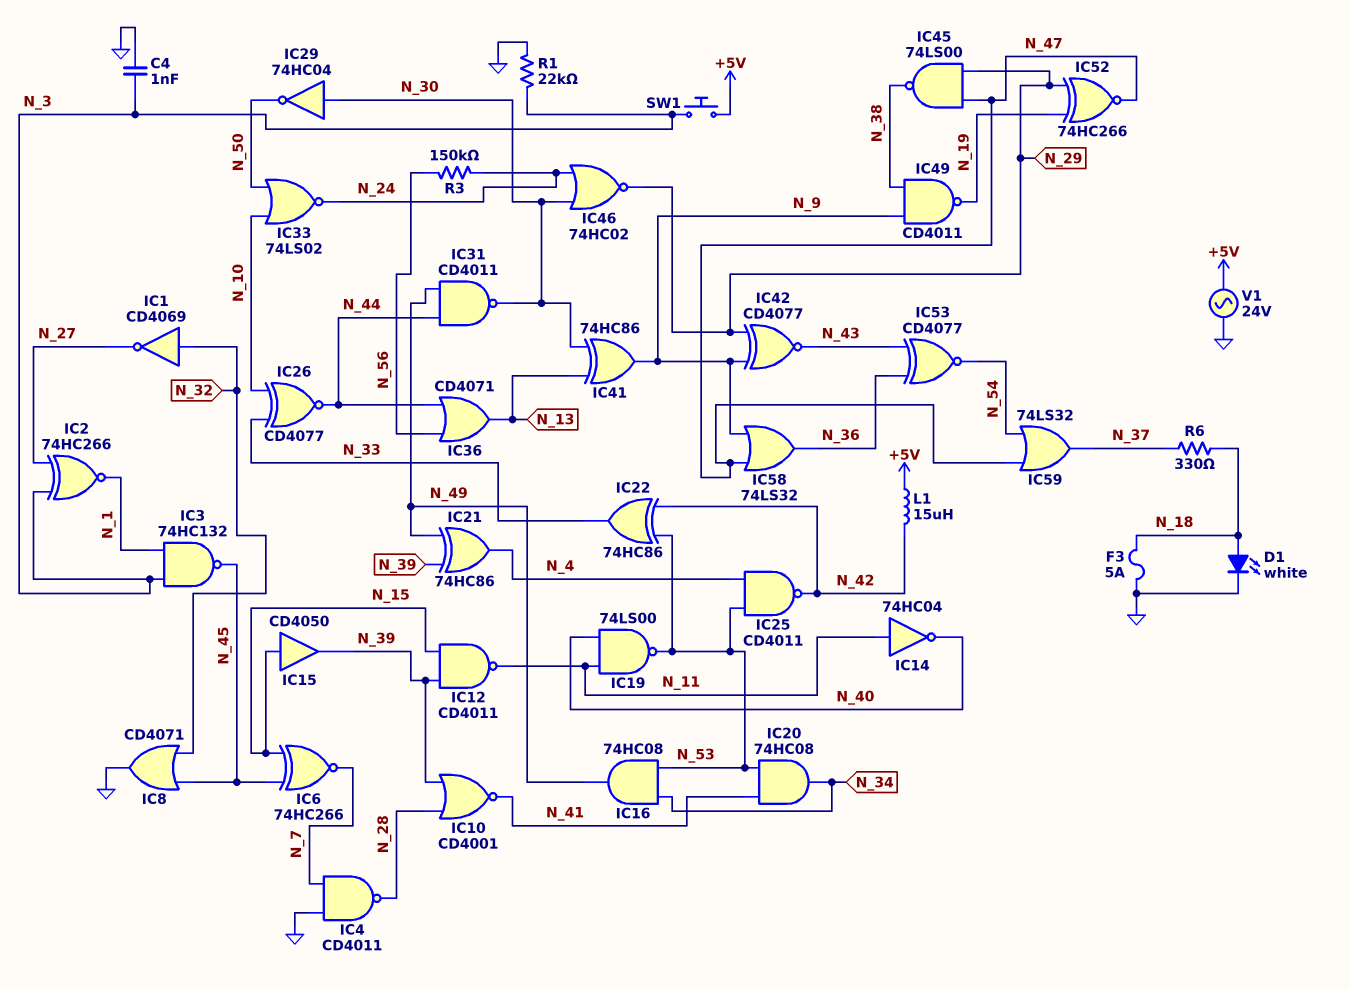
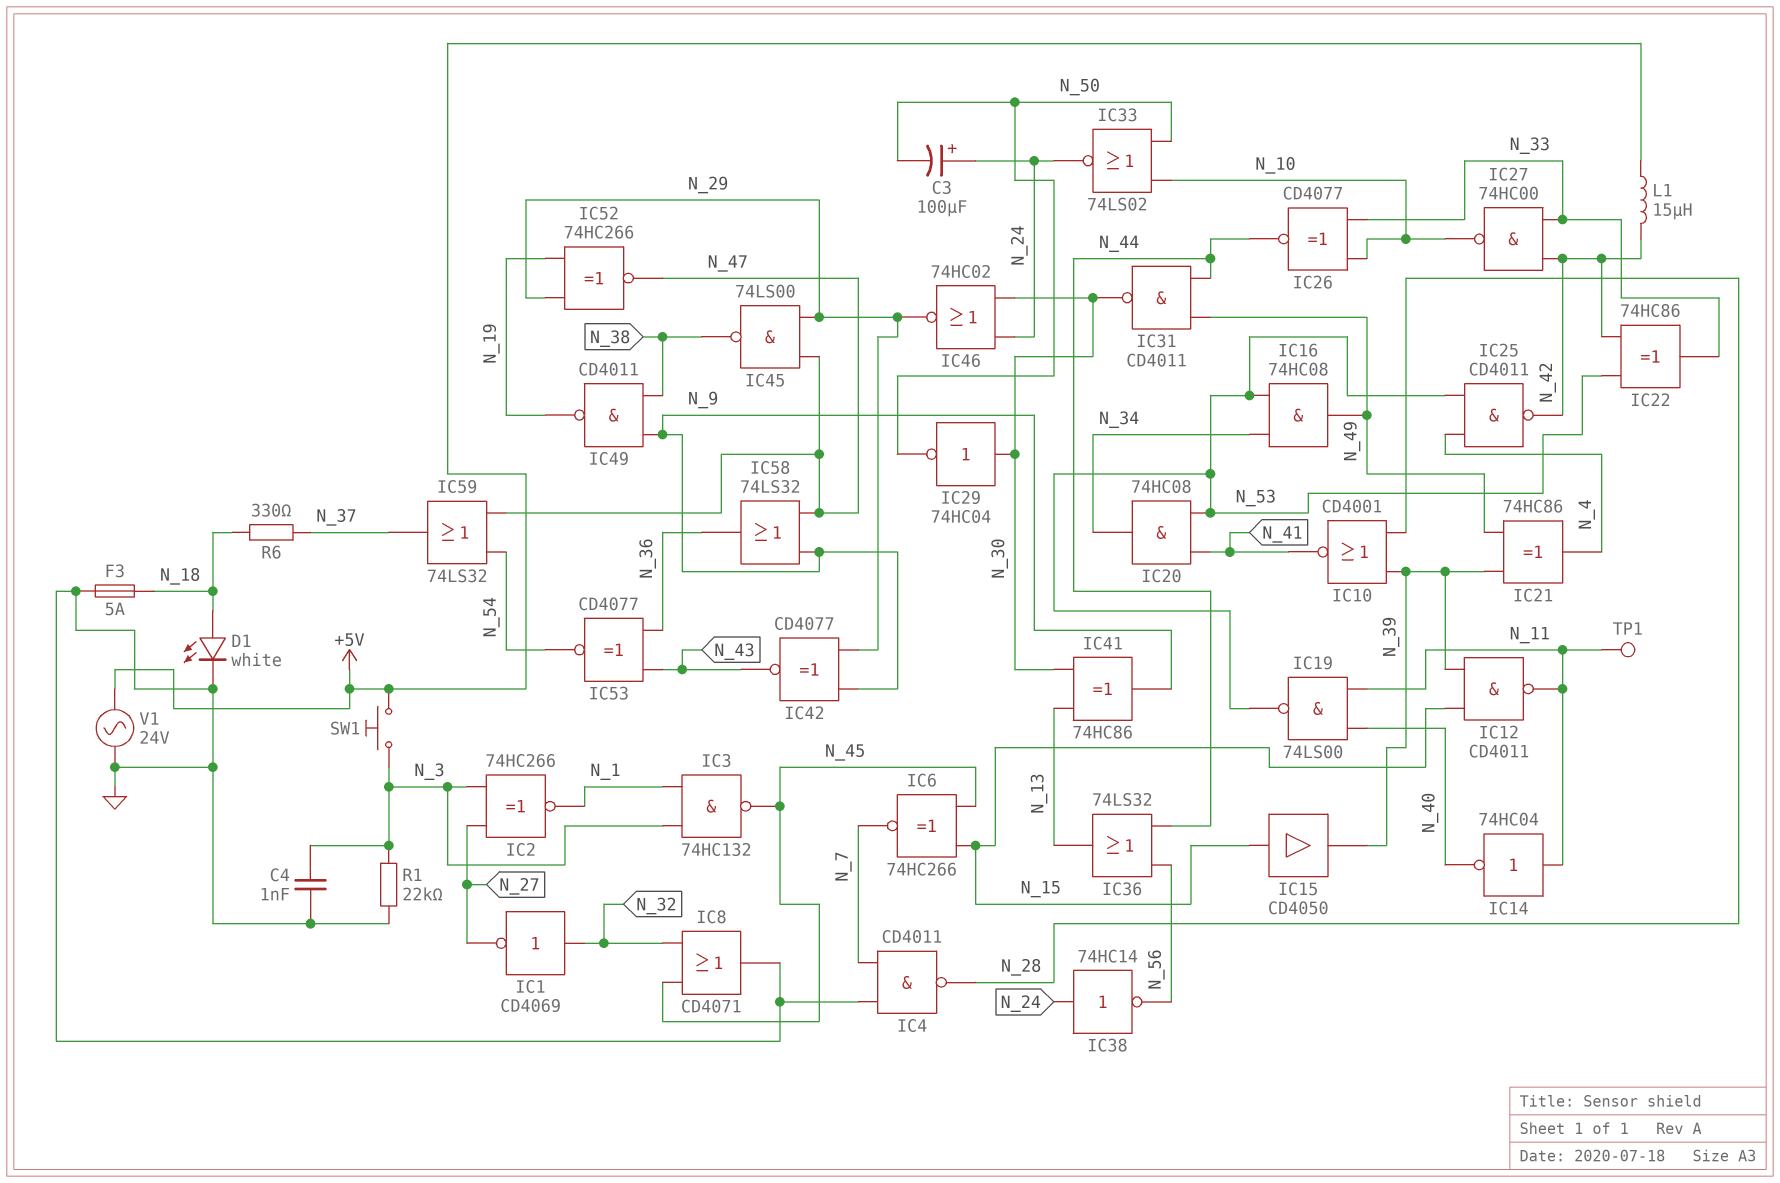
C3: none -> 100uF (plus N_24, minus N_50)
IC27: none -> NAND 74HC00 (in N_33, in N_42, out N_10)
IC36: OR CD4071 (in N_44, in N_56, out N_13) -> OR 74LS32 (in N_44, in N_56, out N_13)
IC38: none -> NOT 74HC14 (in N_24, out N_56)
R3: 150k (N_24, N_56) -> none
TP1: none -> test point (N_11)

